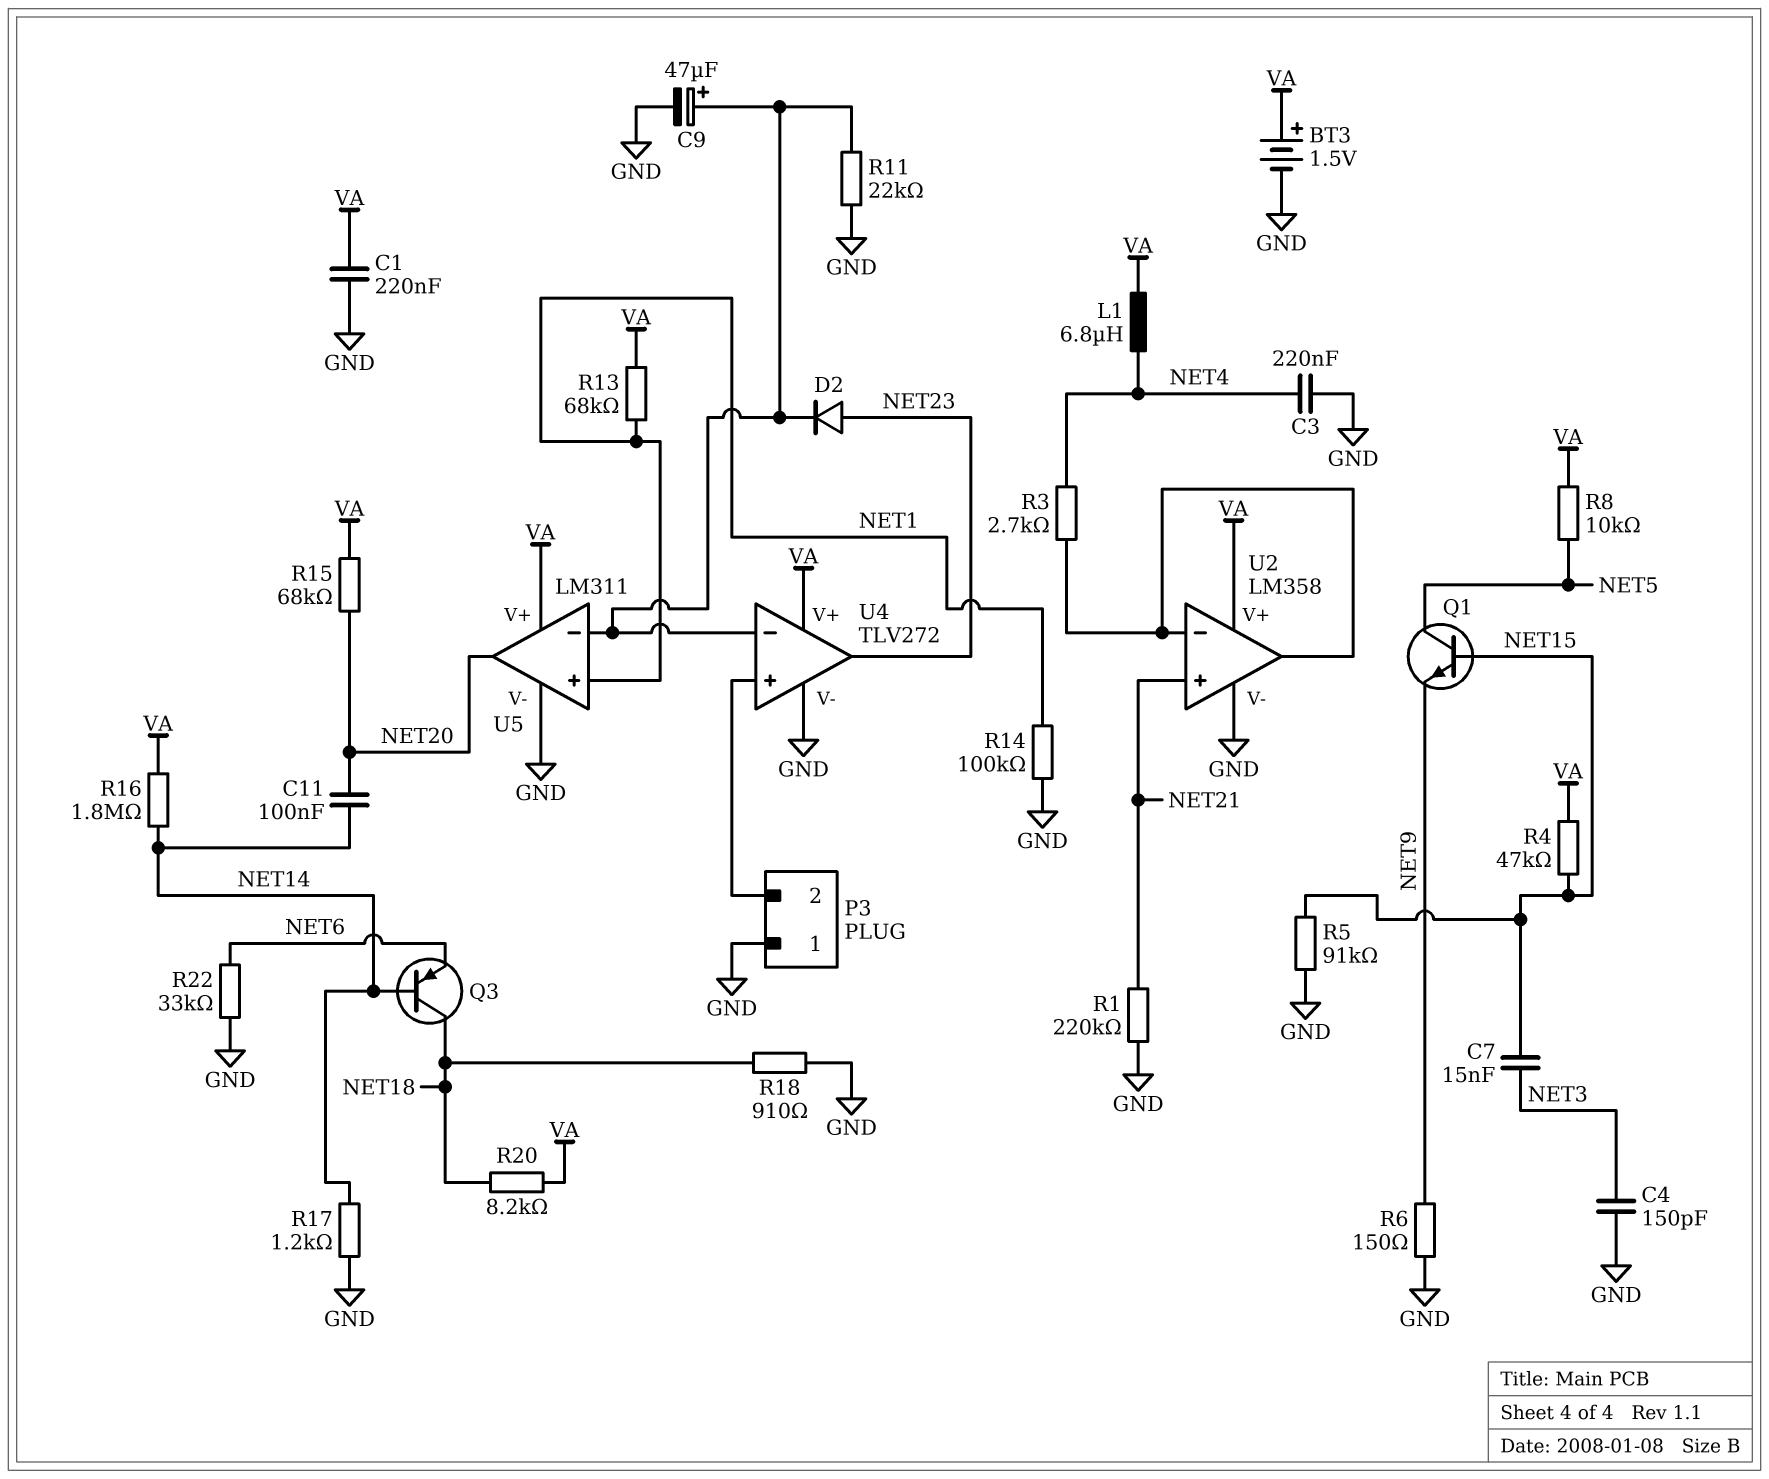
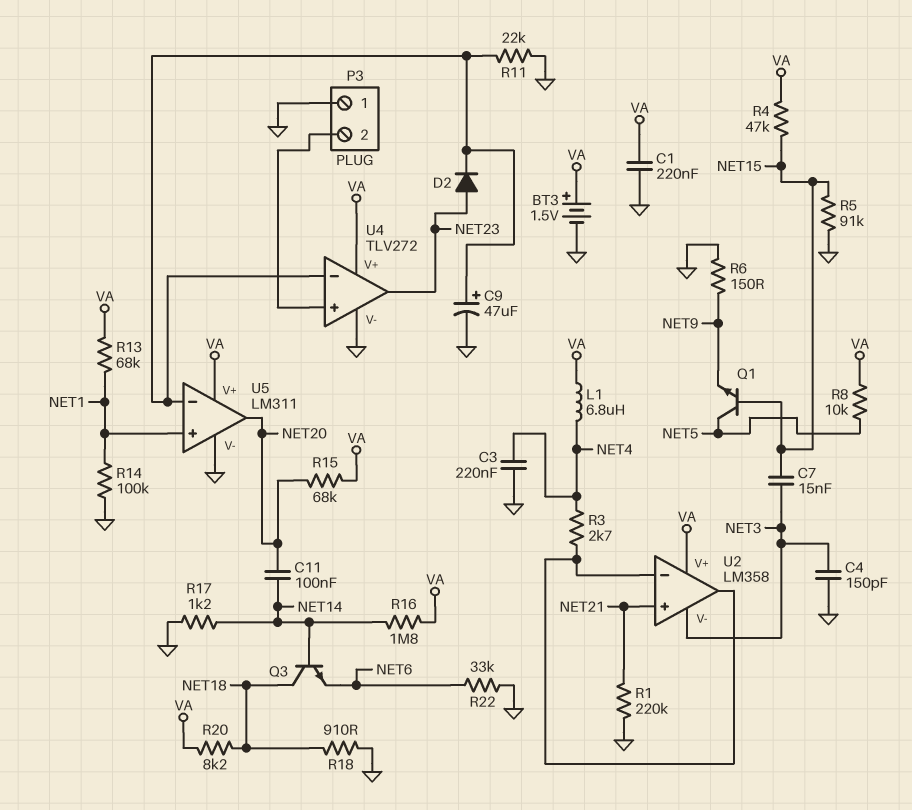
Q3: PNP (B NET14, C NET18, E NET6) -> NPN (B NET14, C NET18, E NET6)
U2 pin V-: GND -> NET3

